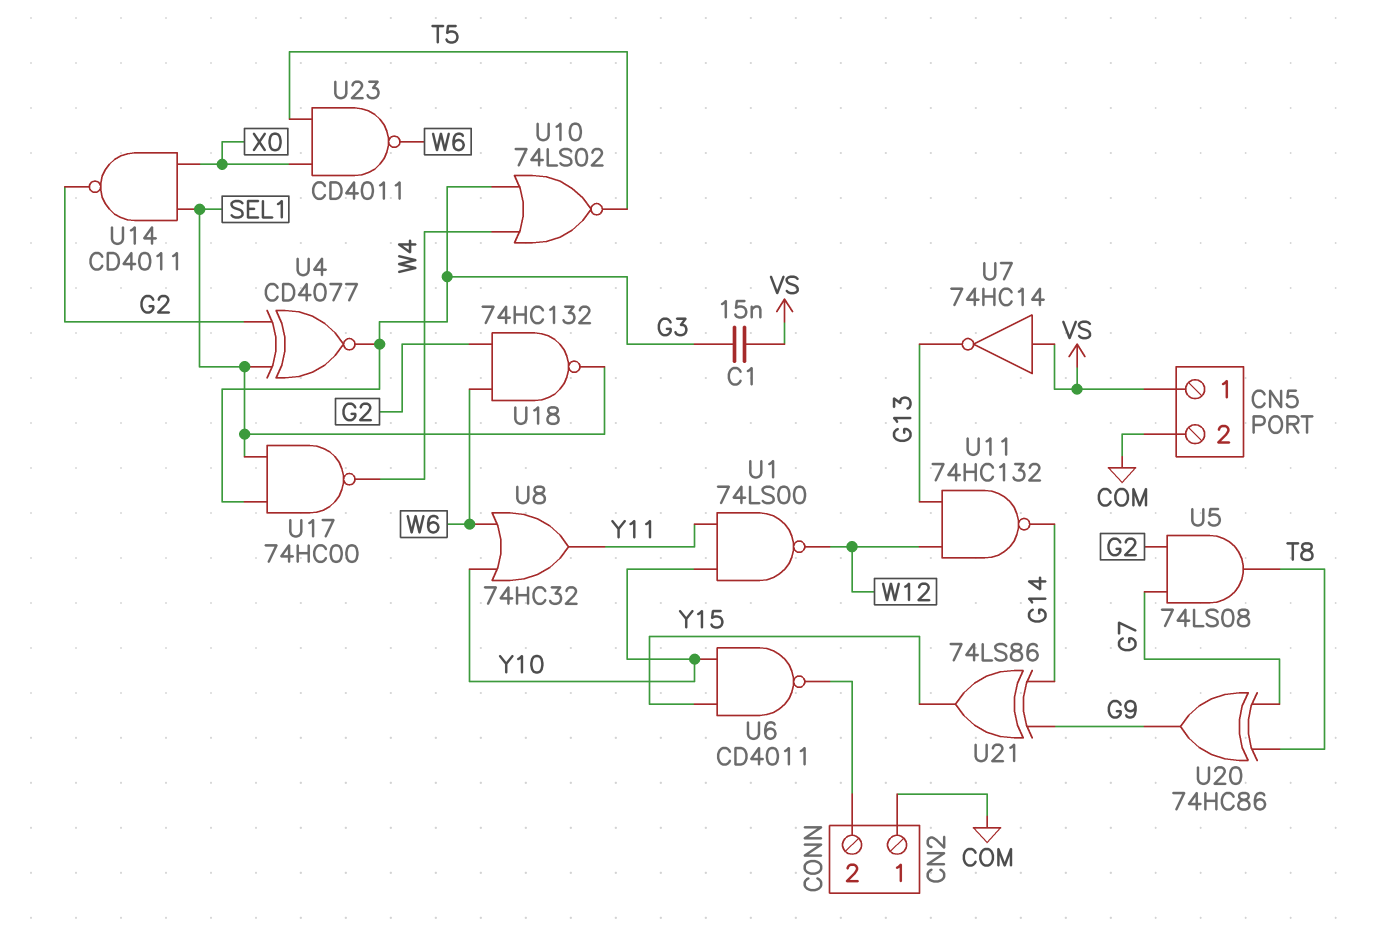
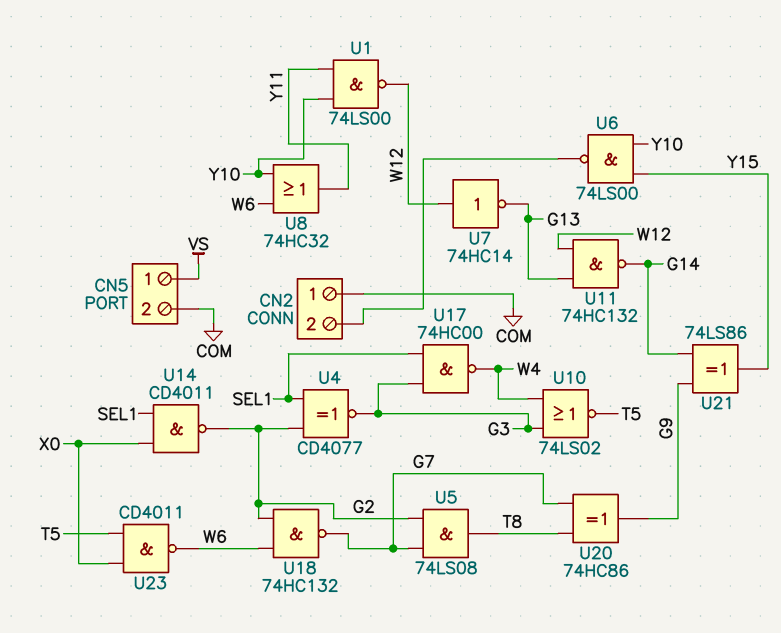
C1: 15nF (G3, VS) -> none
U6: NAND CD4011 (in Y10, in Y15, out CN2/2) -> NAND 74LS00 (in Y10, in Y15, out CN2/2)
U7: NOT 74HC14 (in VS, out G13) -> NOT 74HC14 (in W12, out G13)
U18: NAND 74HC132 (in G2, in W6, out SEL1) -> NAND 74HC132 (in G2, in W6, out G7)

